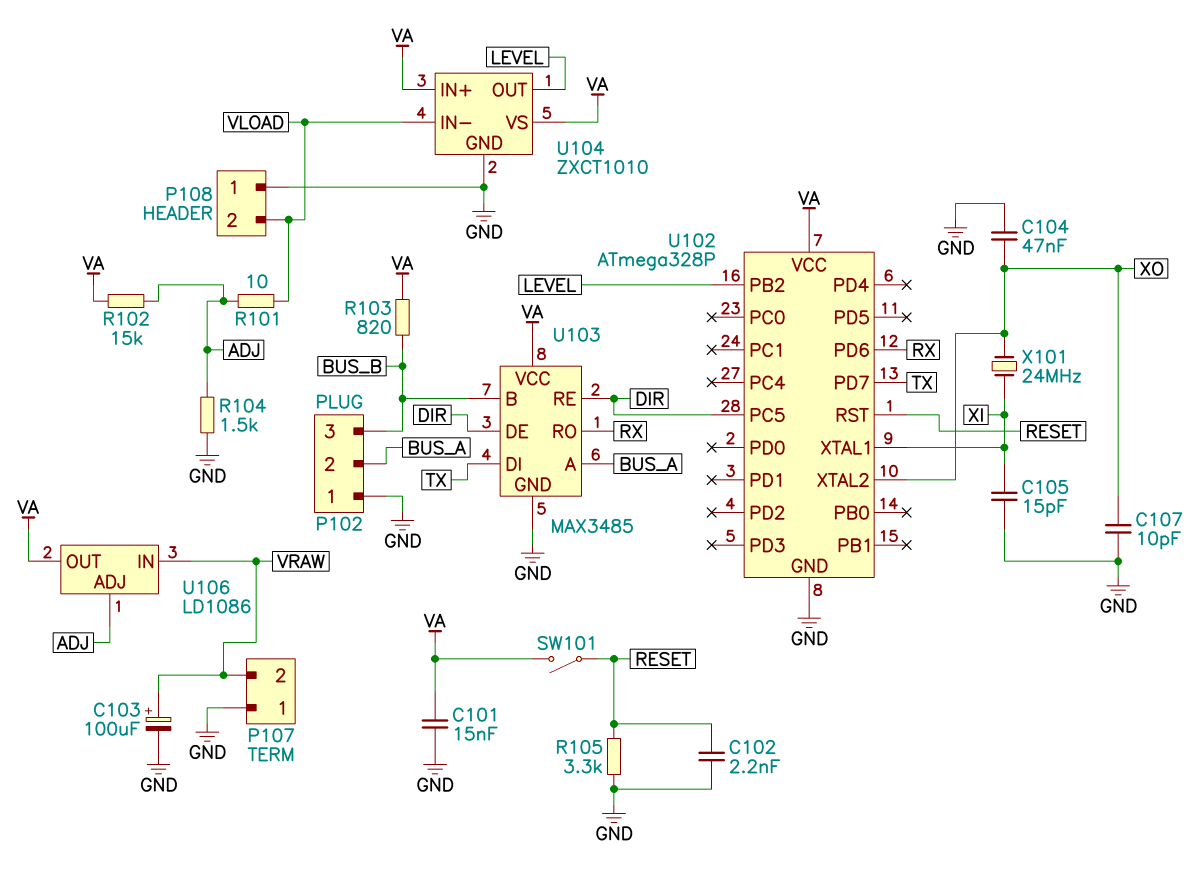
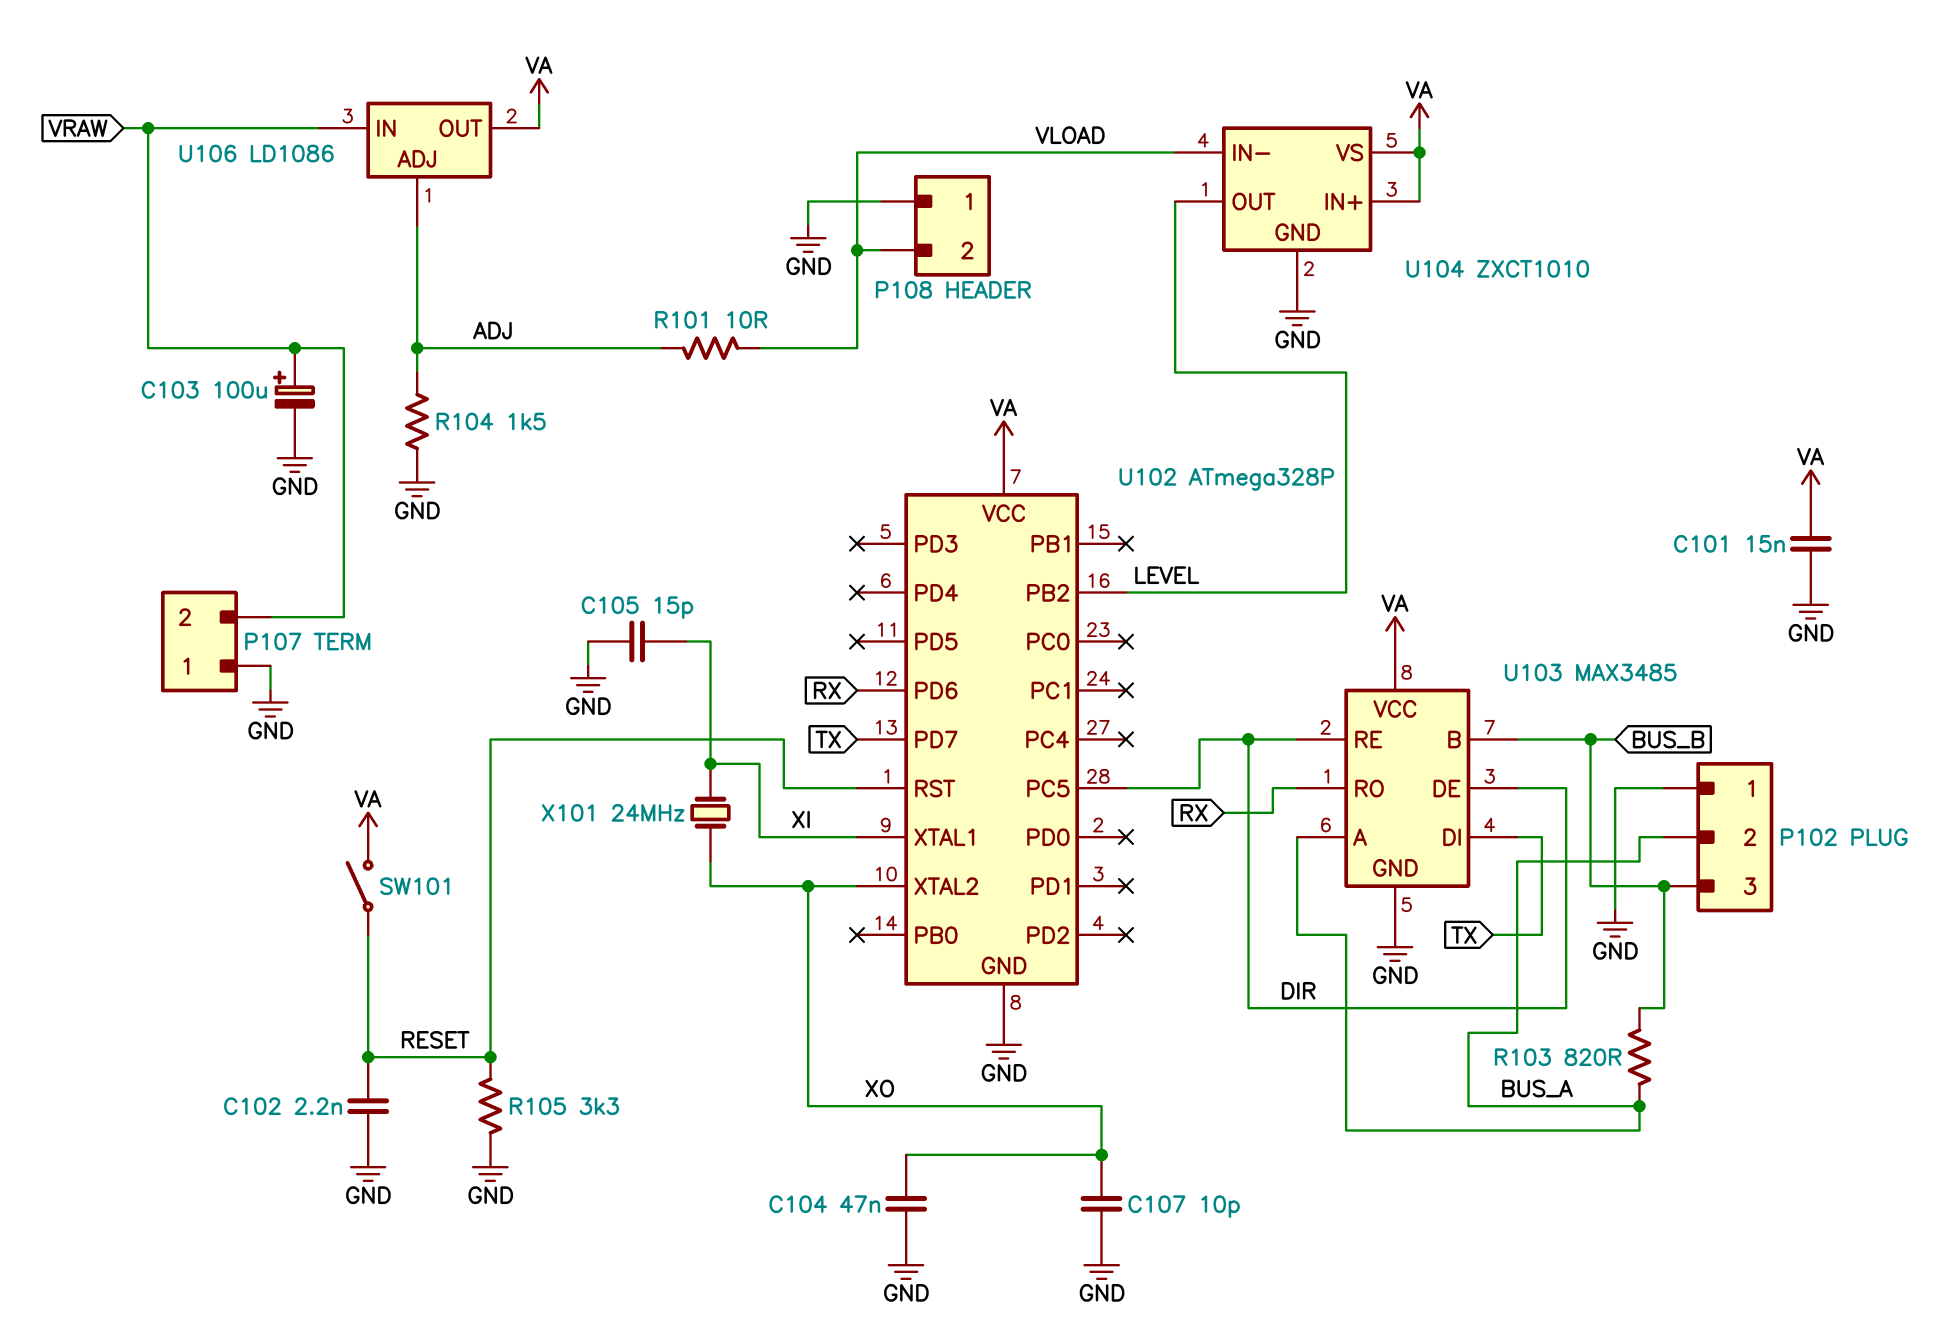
R102: 15k (ADJ, VA) -> none
R103: 820 (BUS_B, VA) -> 820 (BUS_A, BUS_B)

